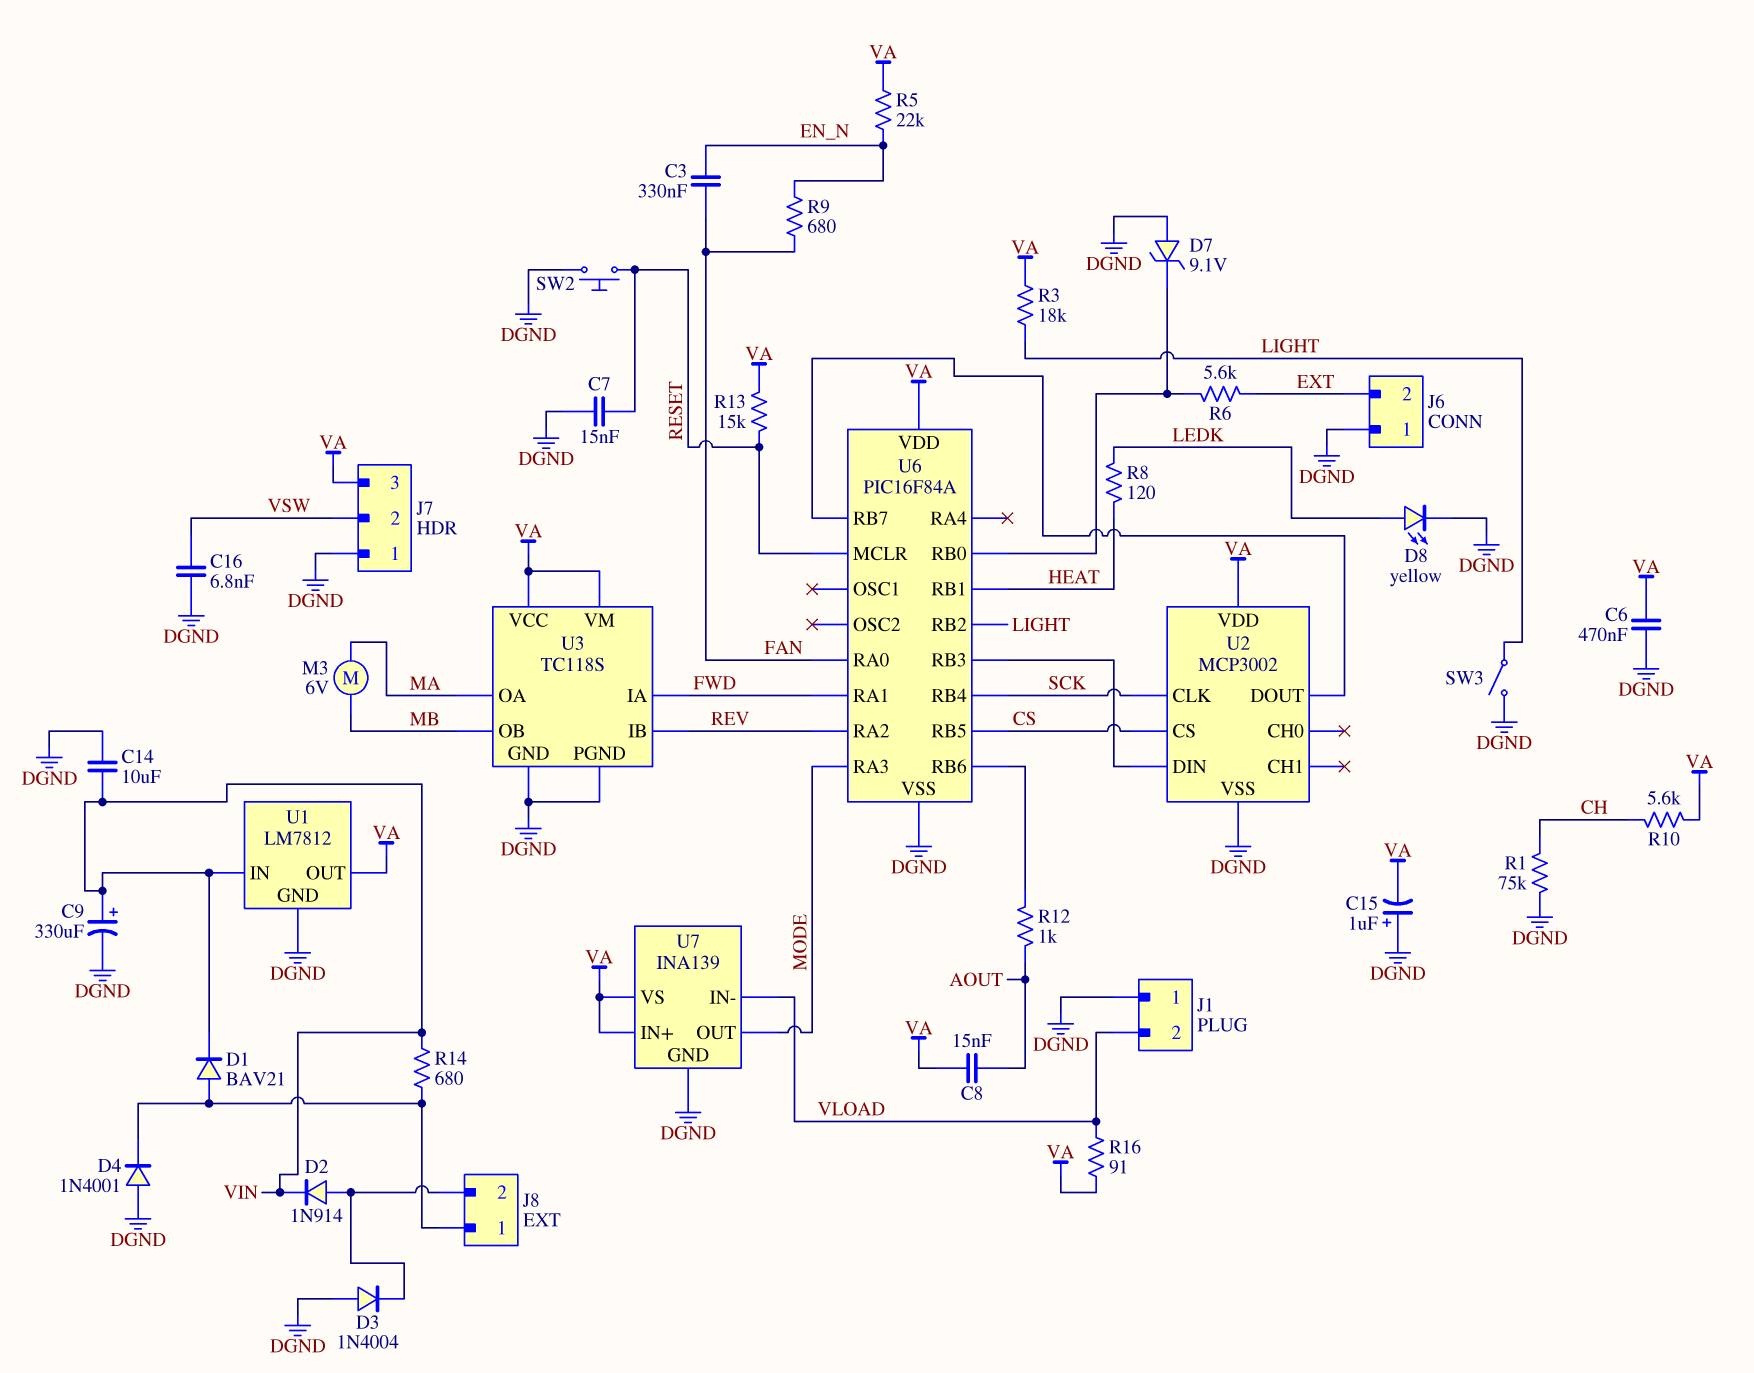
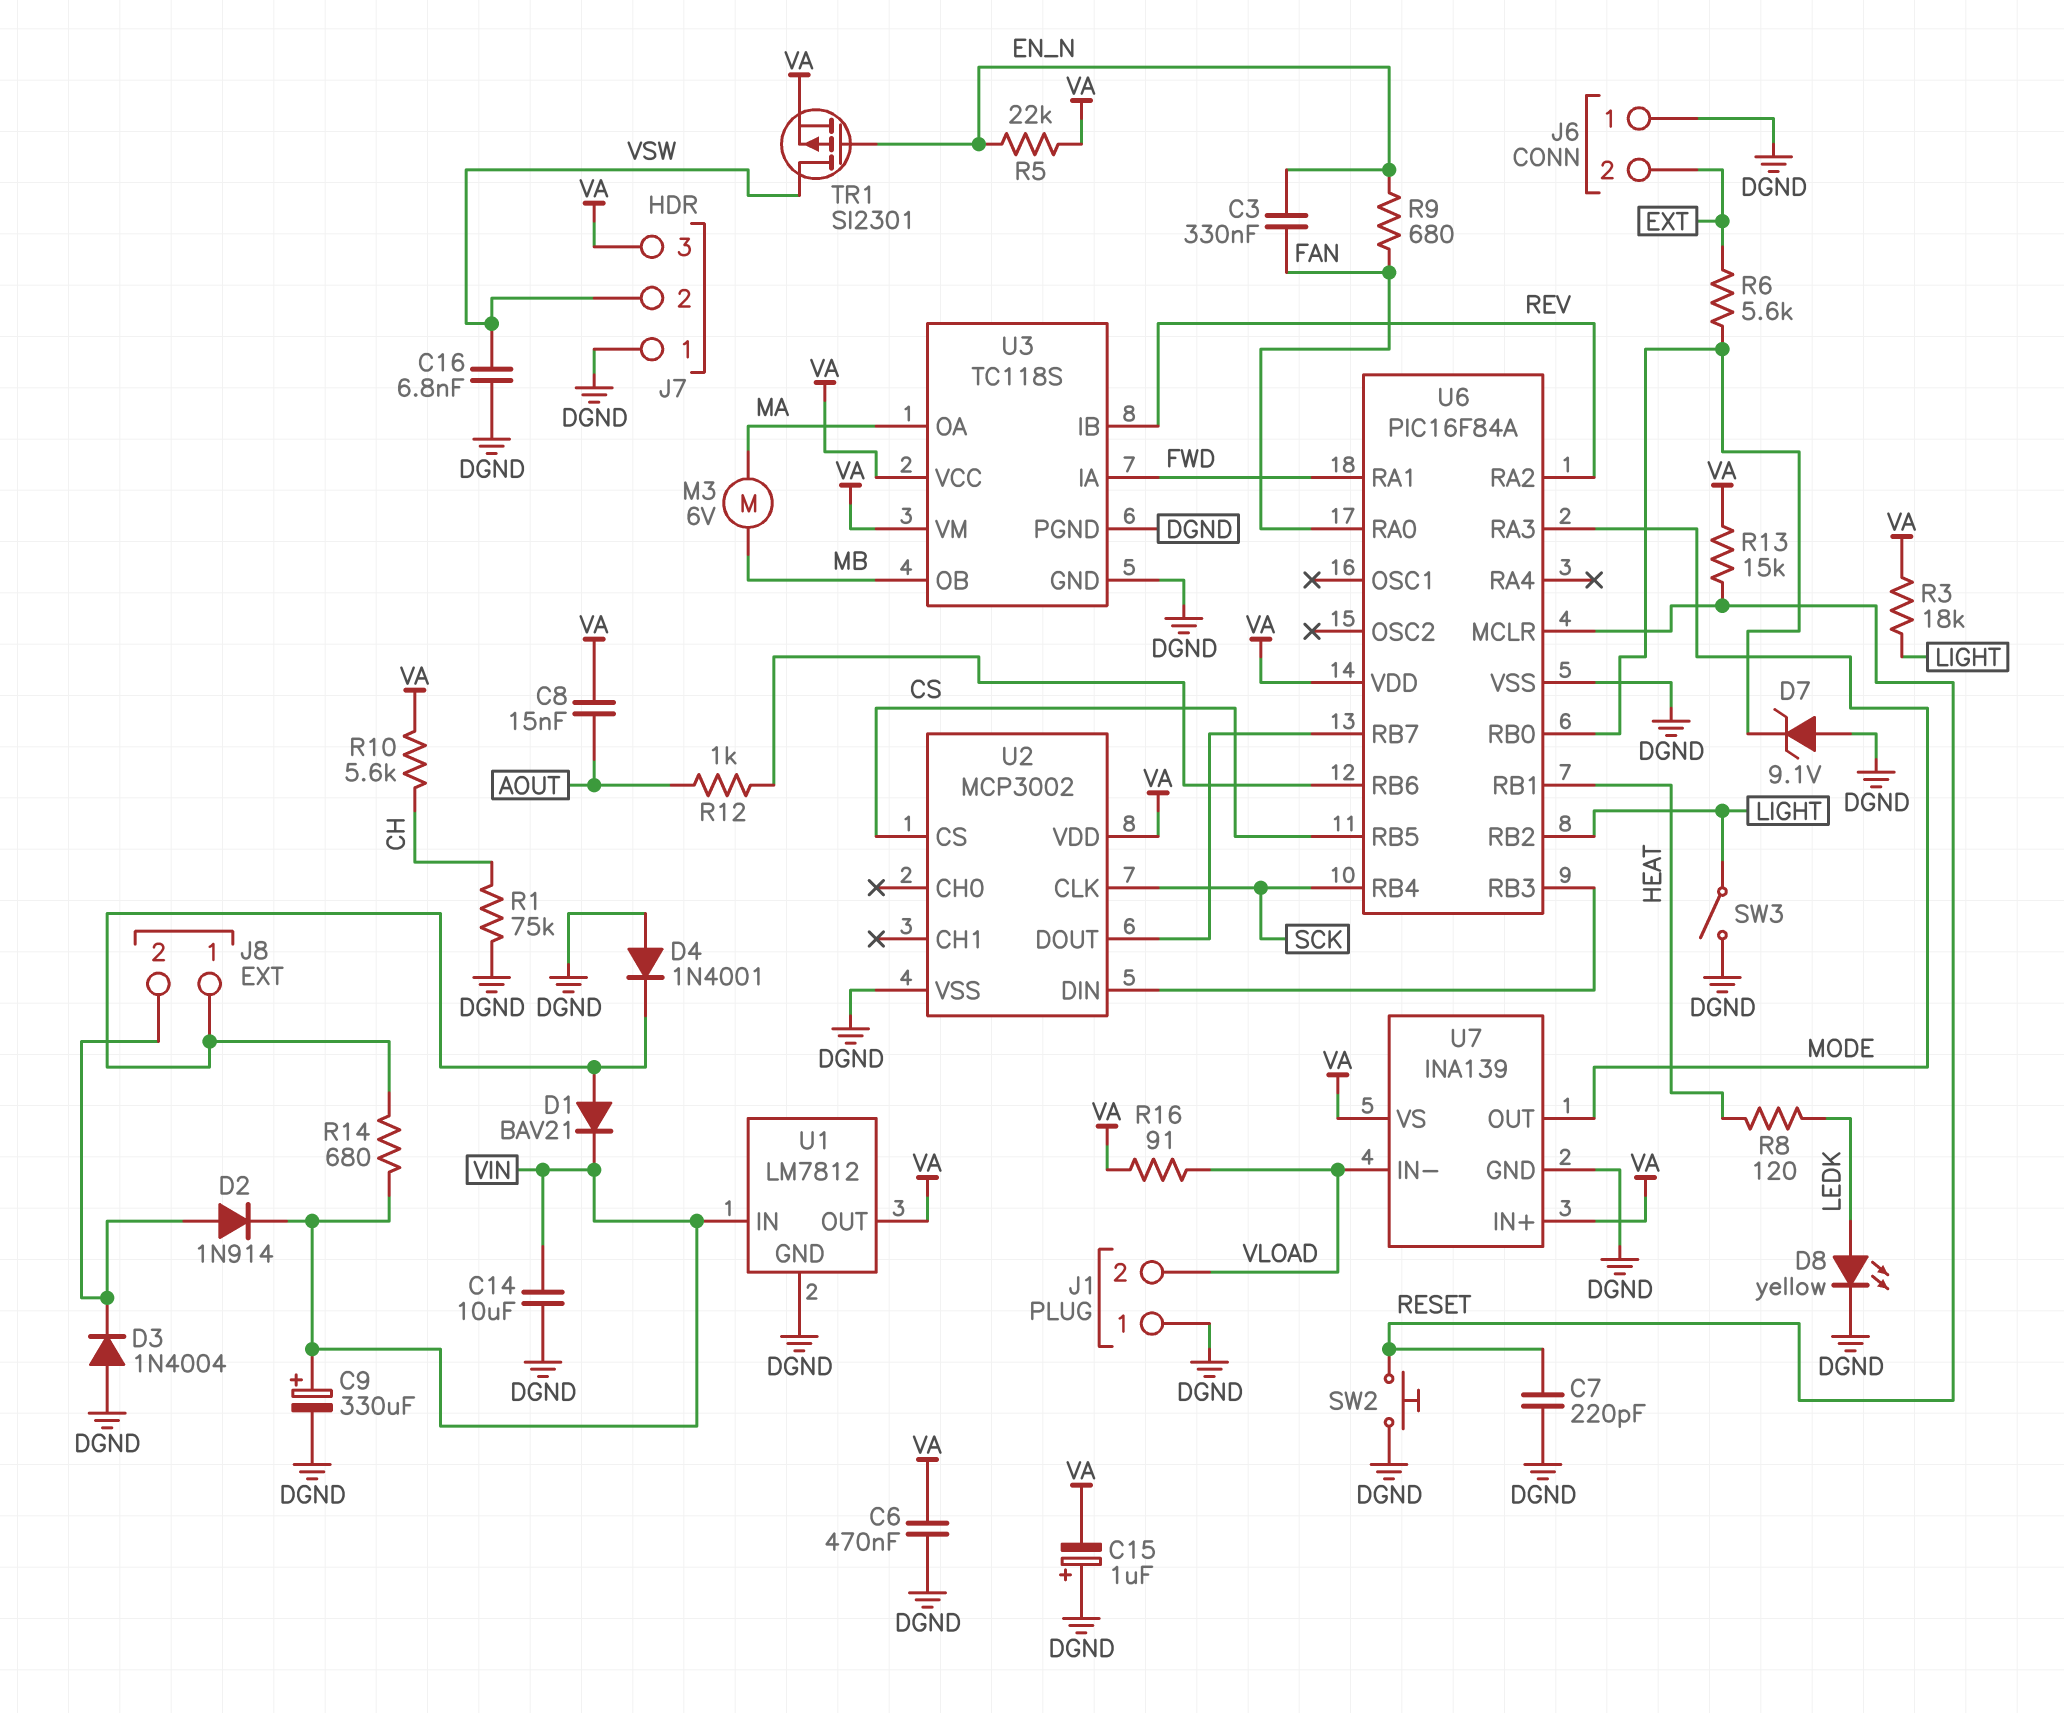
C7: 15nF (DGND, RESET) -> 220pF (DGND, RESET)
TR1: none -> PMOS SI2301 (G EN_N, D VSW, S VA)

